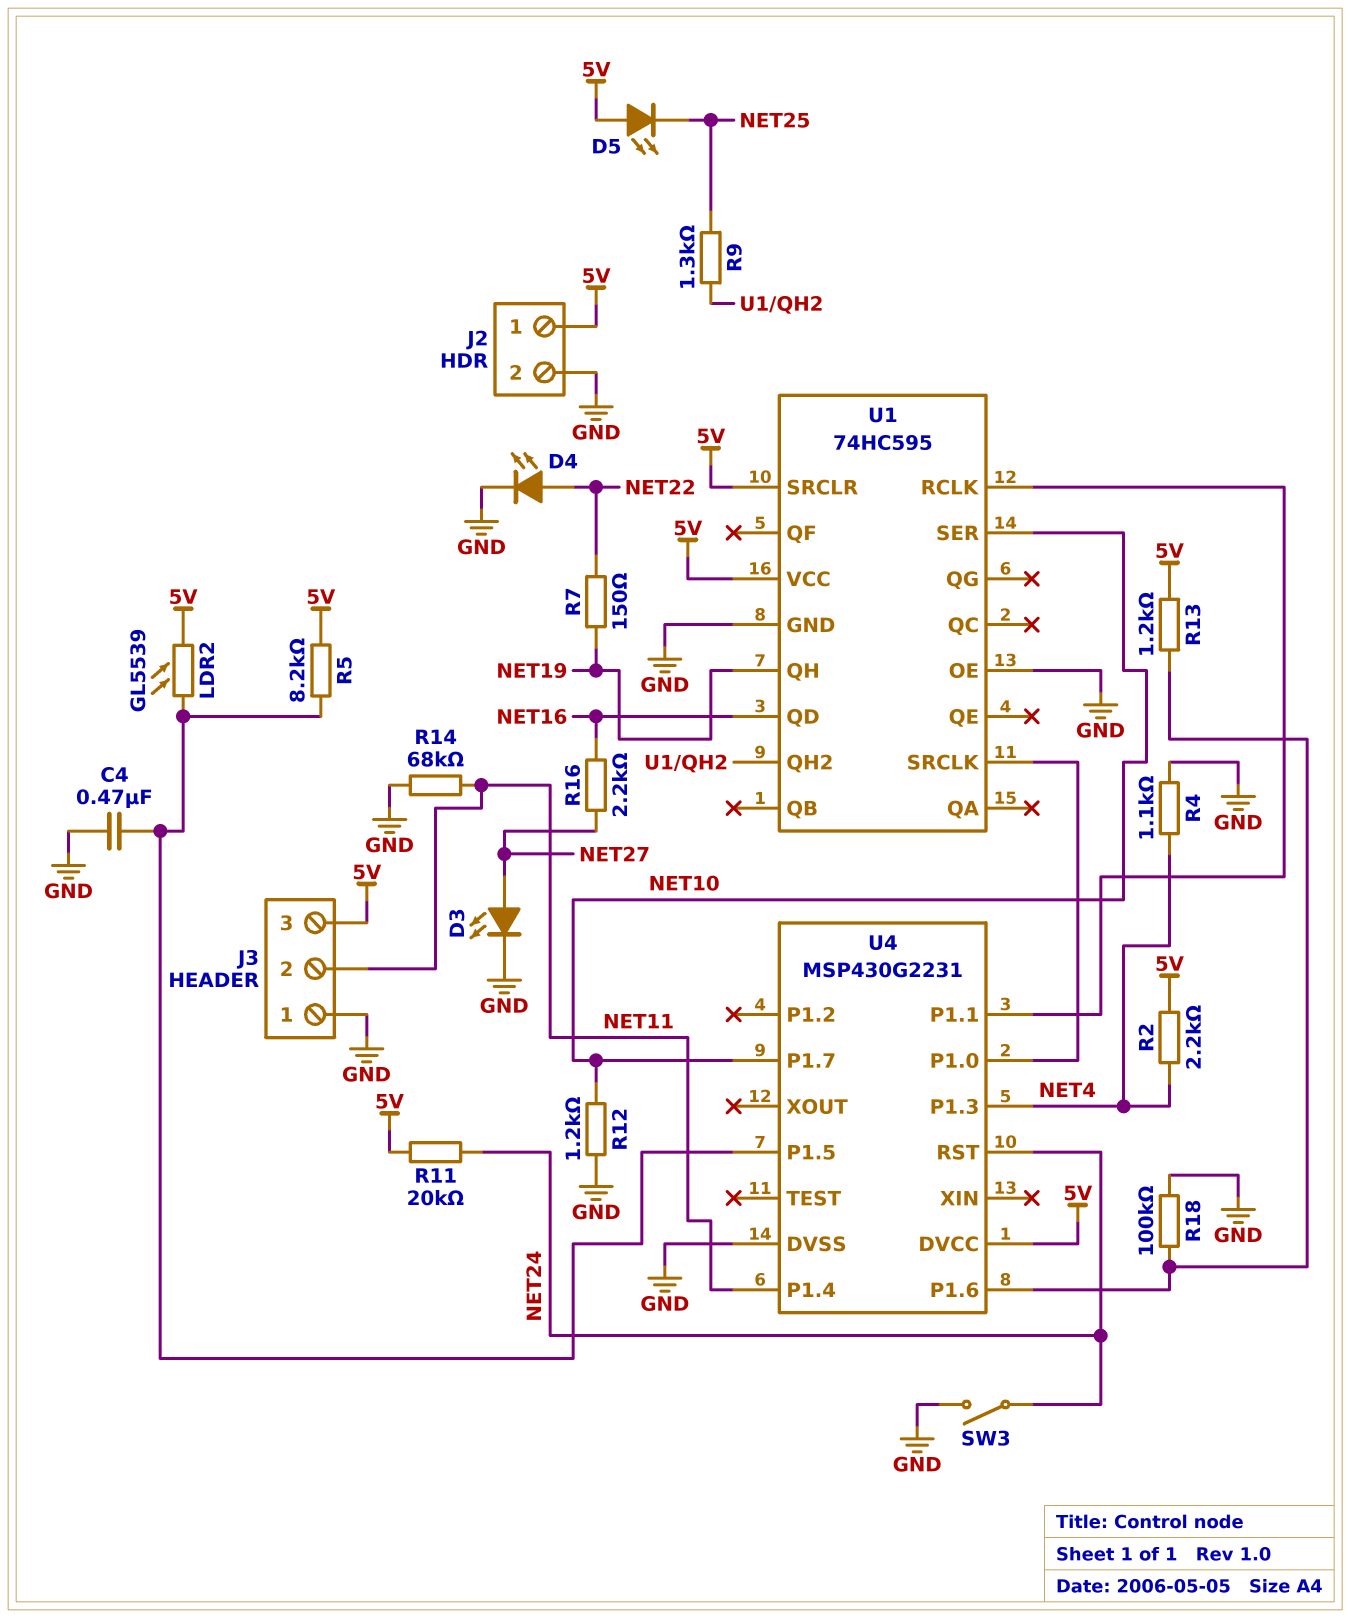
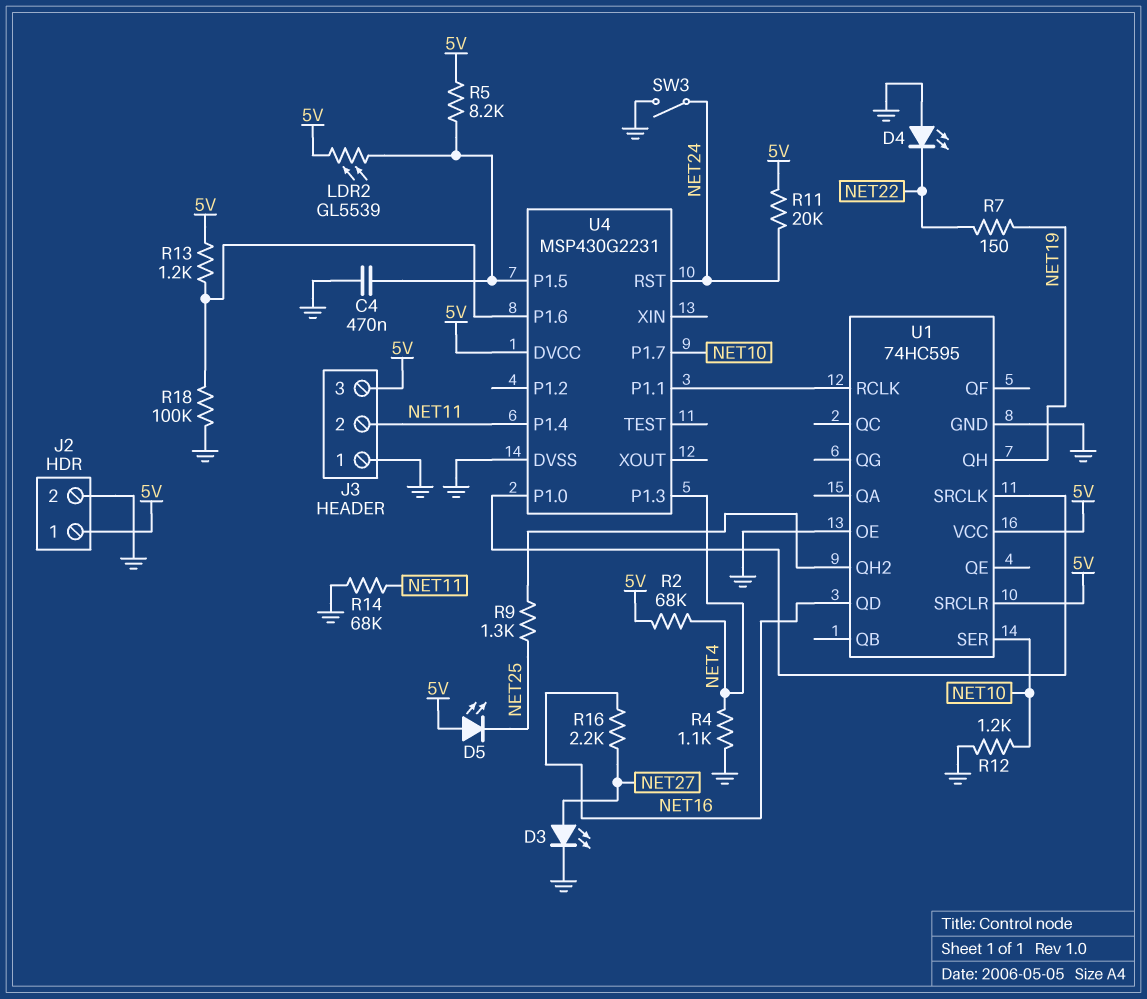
D4: LED (A NET22, K GND) -> LED (A GND, K NET22)
R2: 2.2k (5V, NET4) -> 68k (5V, NET4)

